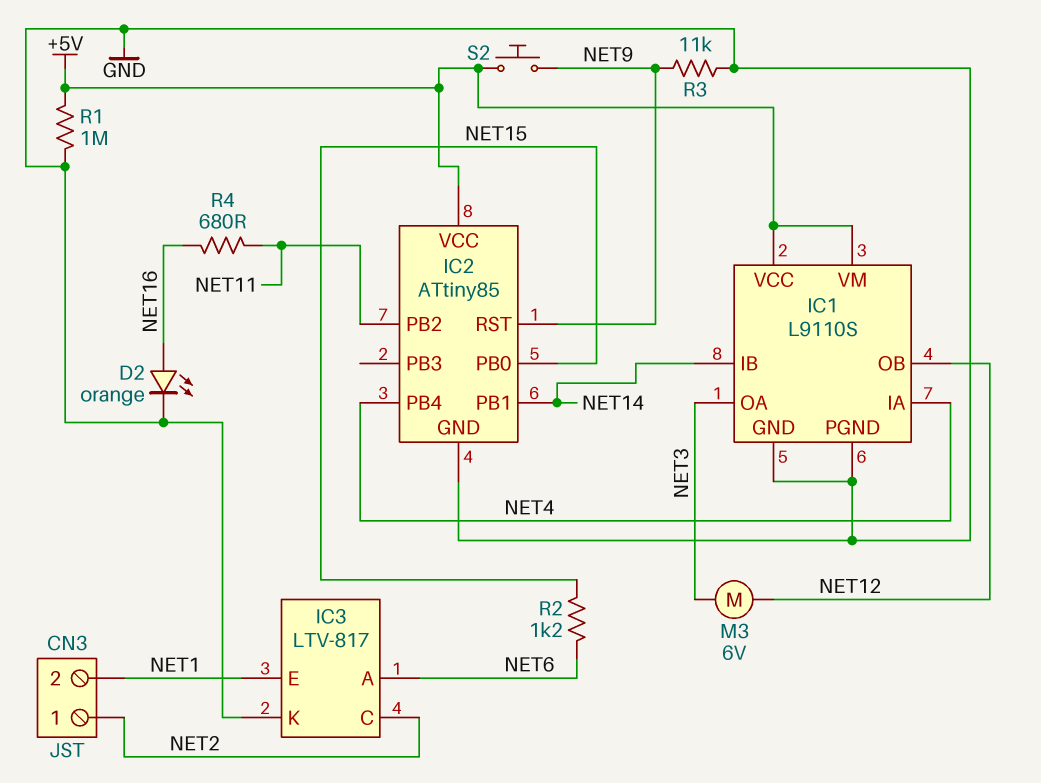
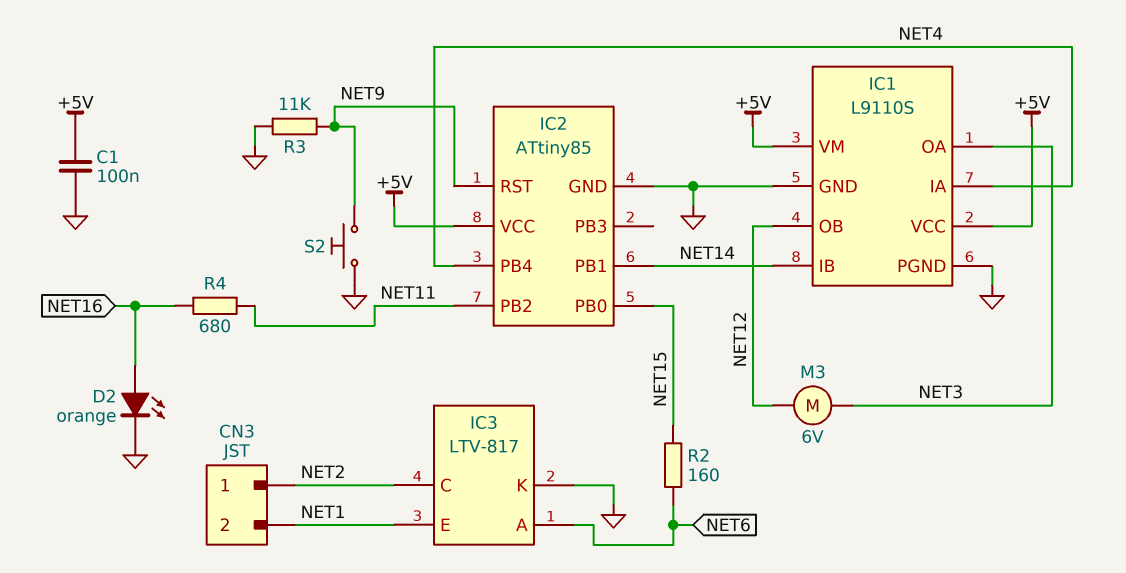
C1: none -> 100nF (+5V, GND)
R1: 1M (+5V, GND) -> none
R2: 1.2k (NET6, NET15) -> 160 (NET6, NET15)
S2: button (+5V, NET9) -> button (GND, NET9)

